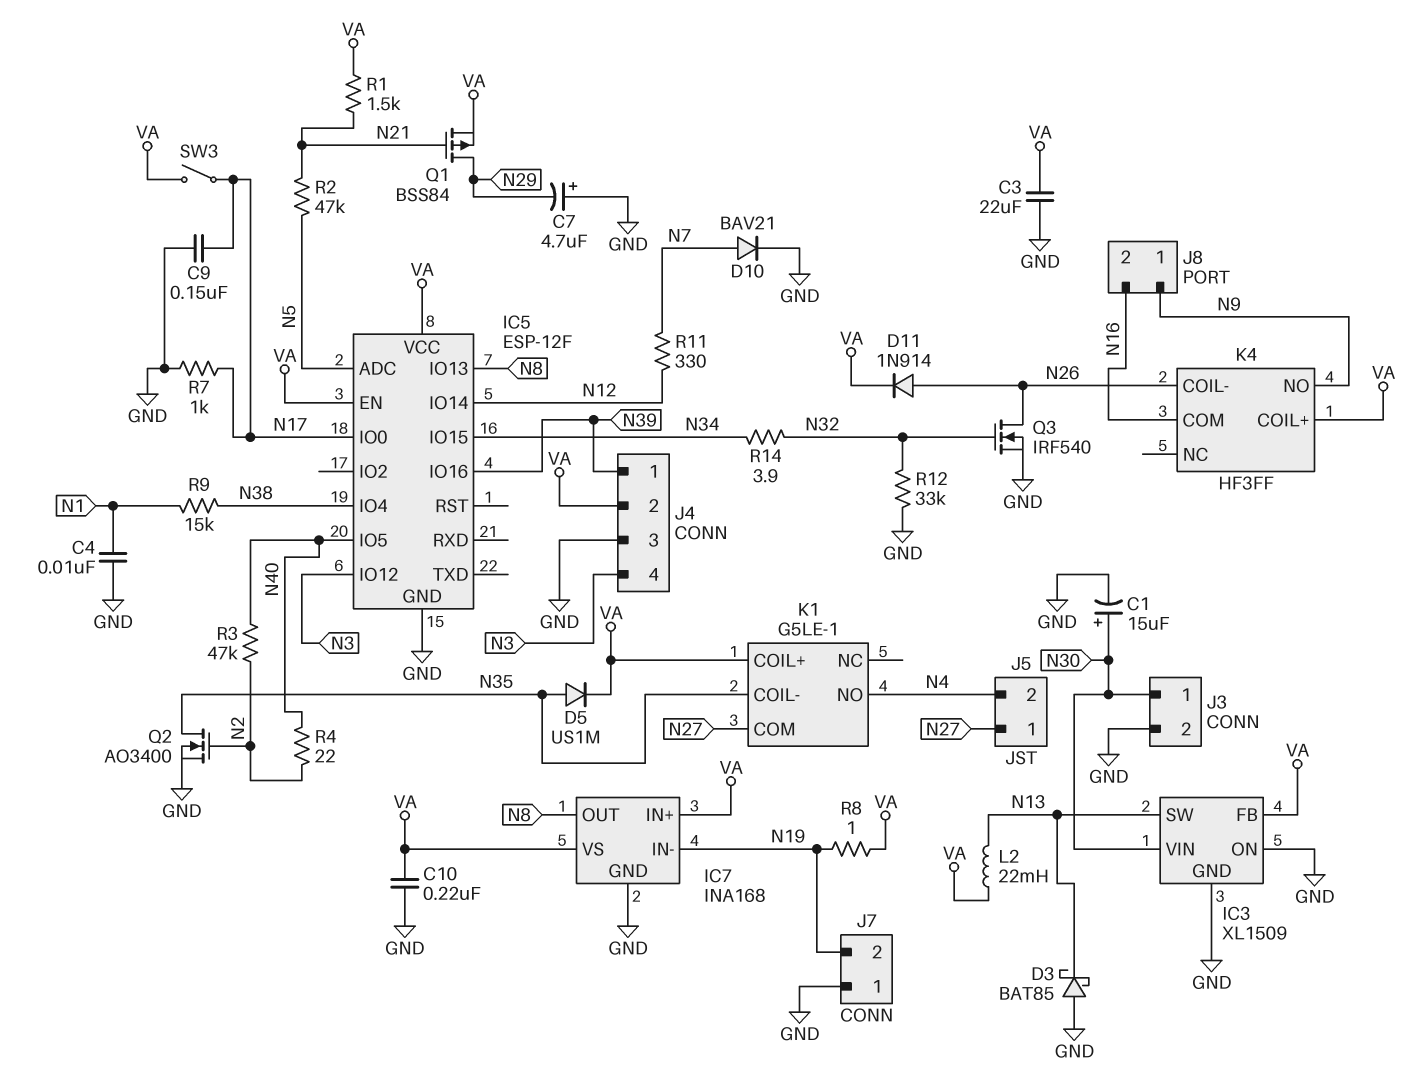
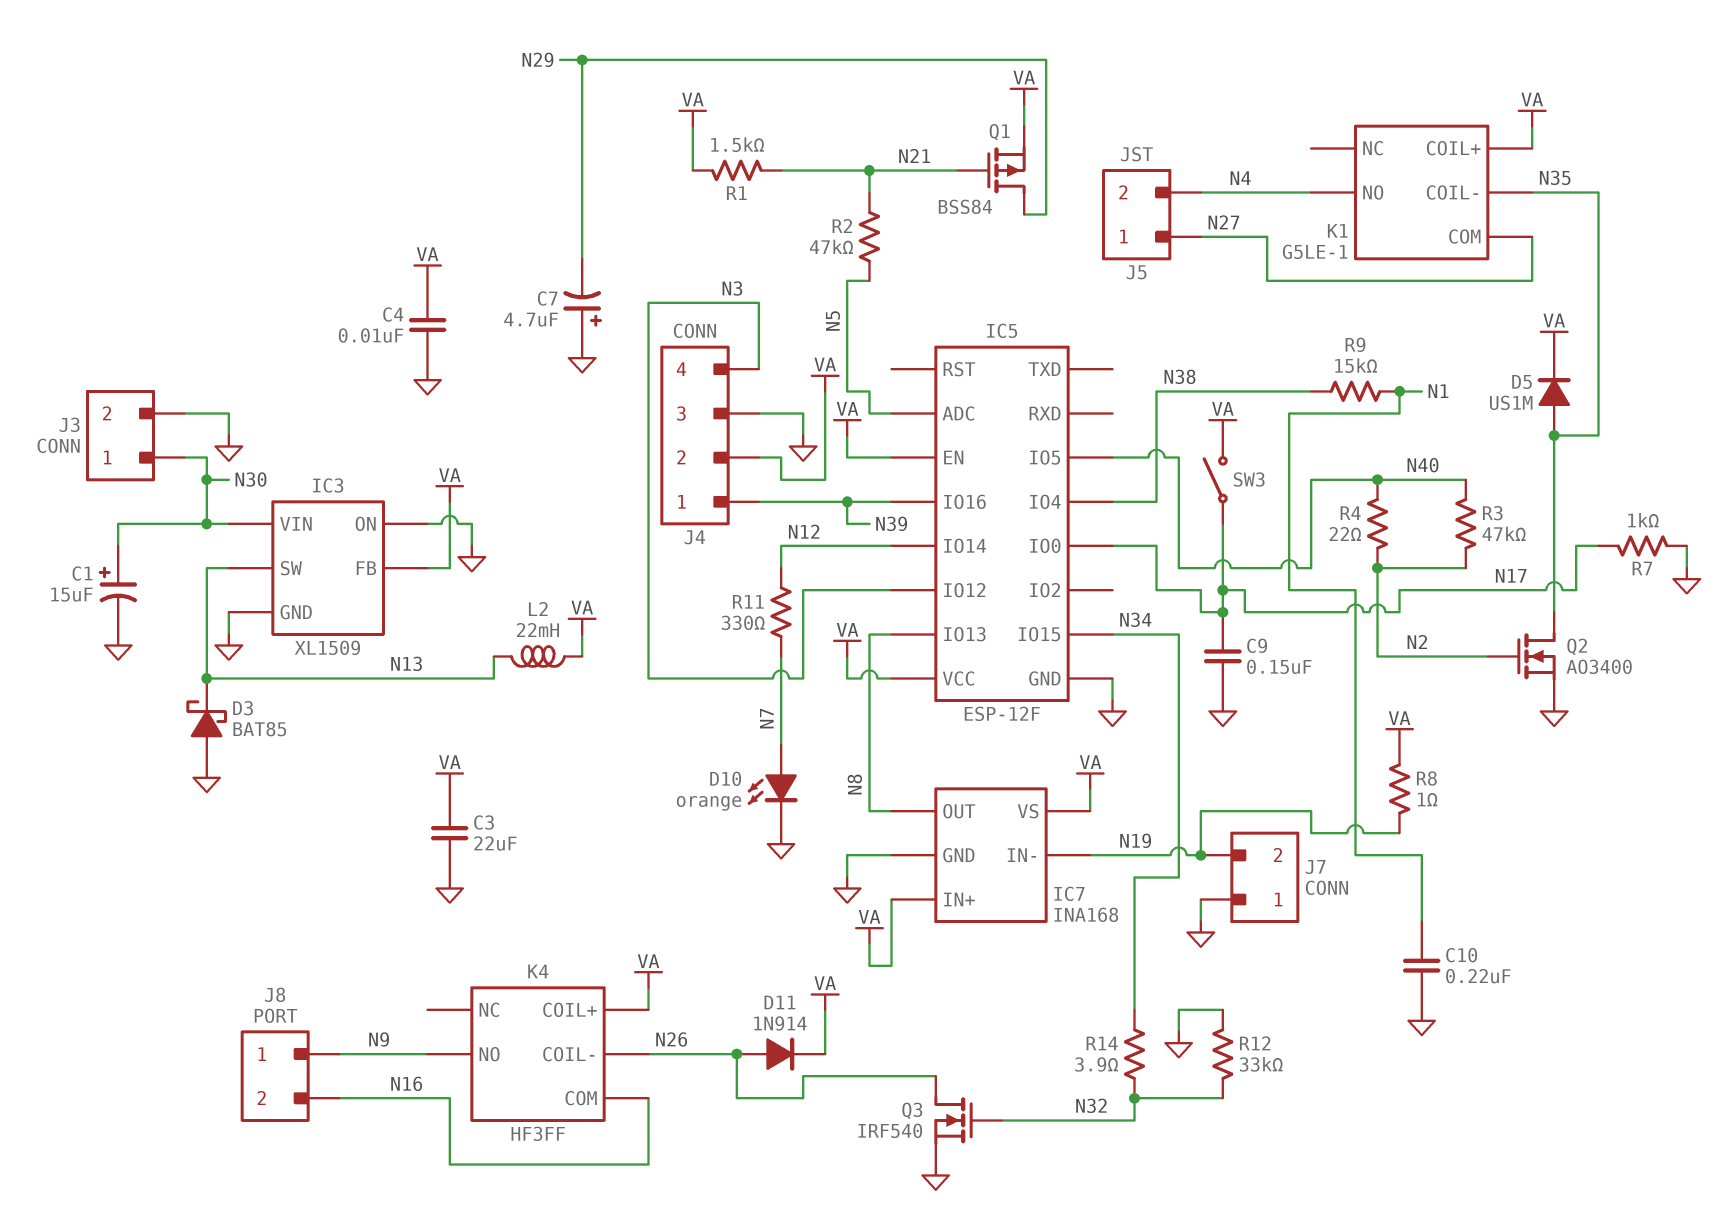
C4: 10nF (GND, N1) -> 10nF (GND, VA)
C10: 220nF (GND, VA) -> 220nF (GND, N1)
D10: diode BAV21 (A N7, K GND) -> LED orange (A N7, K GND)

